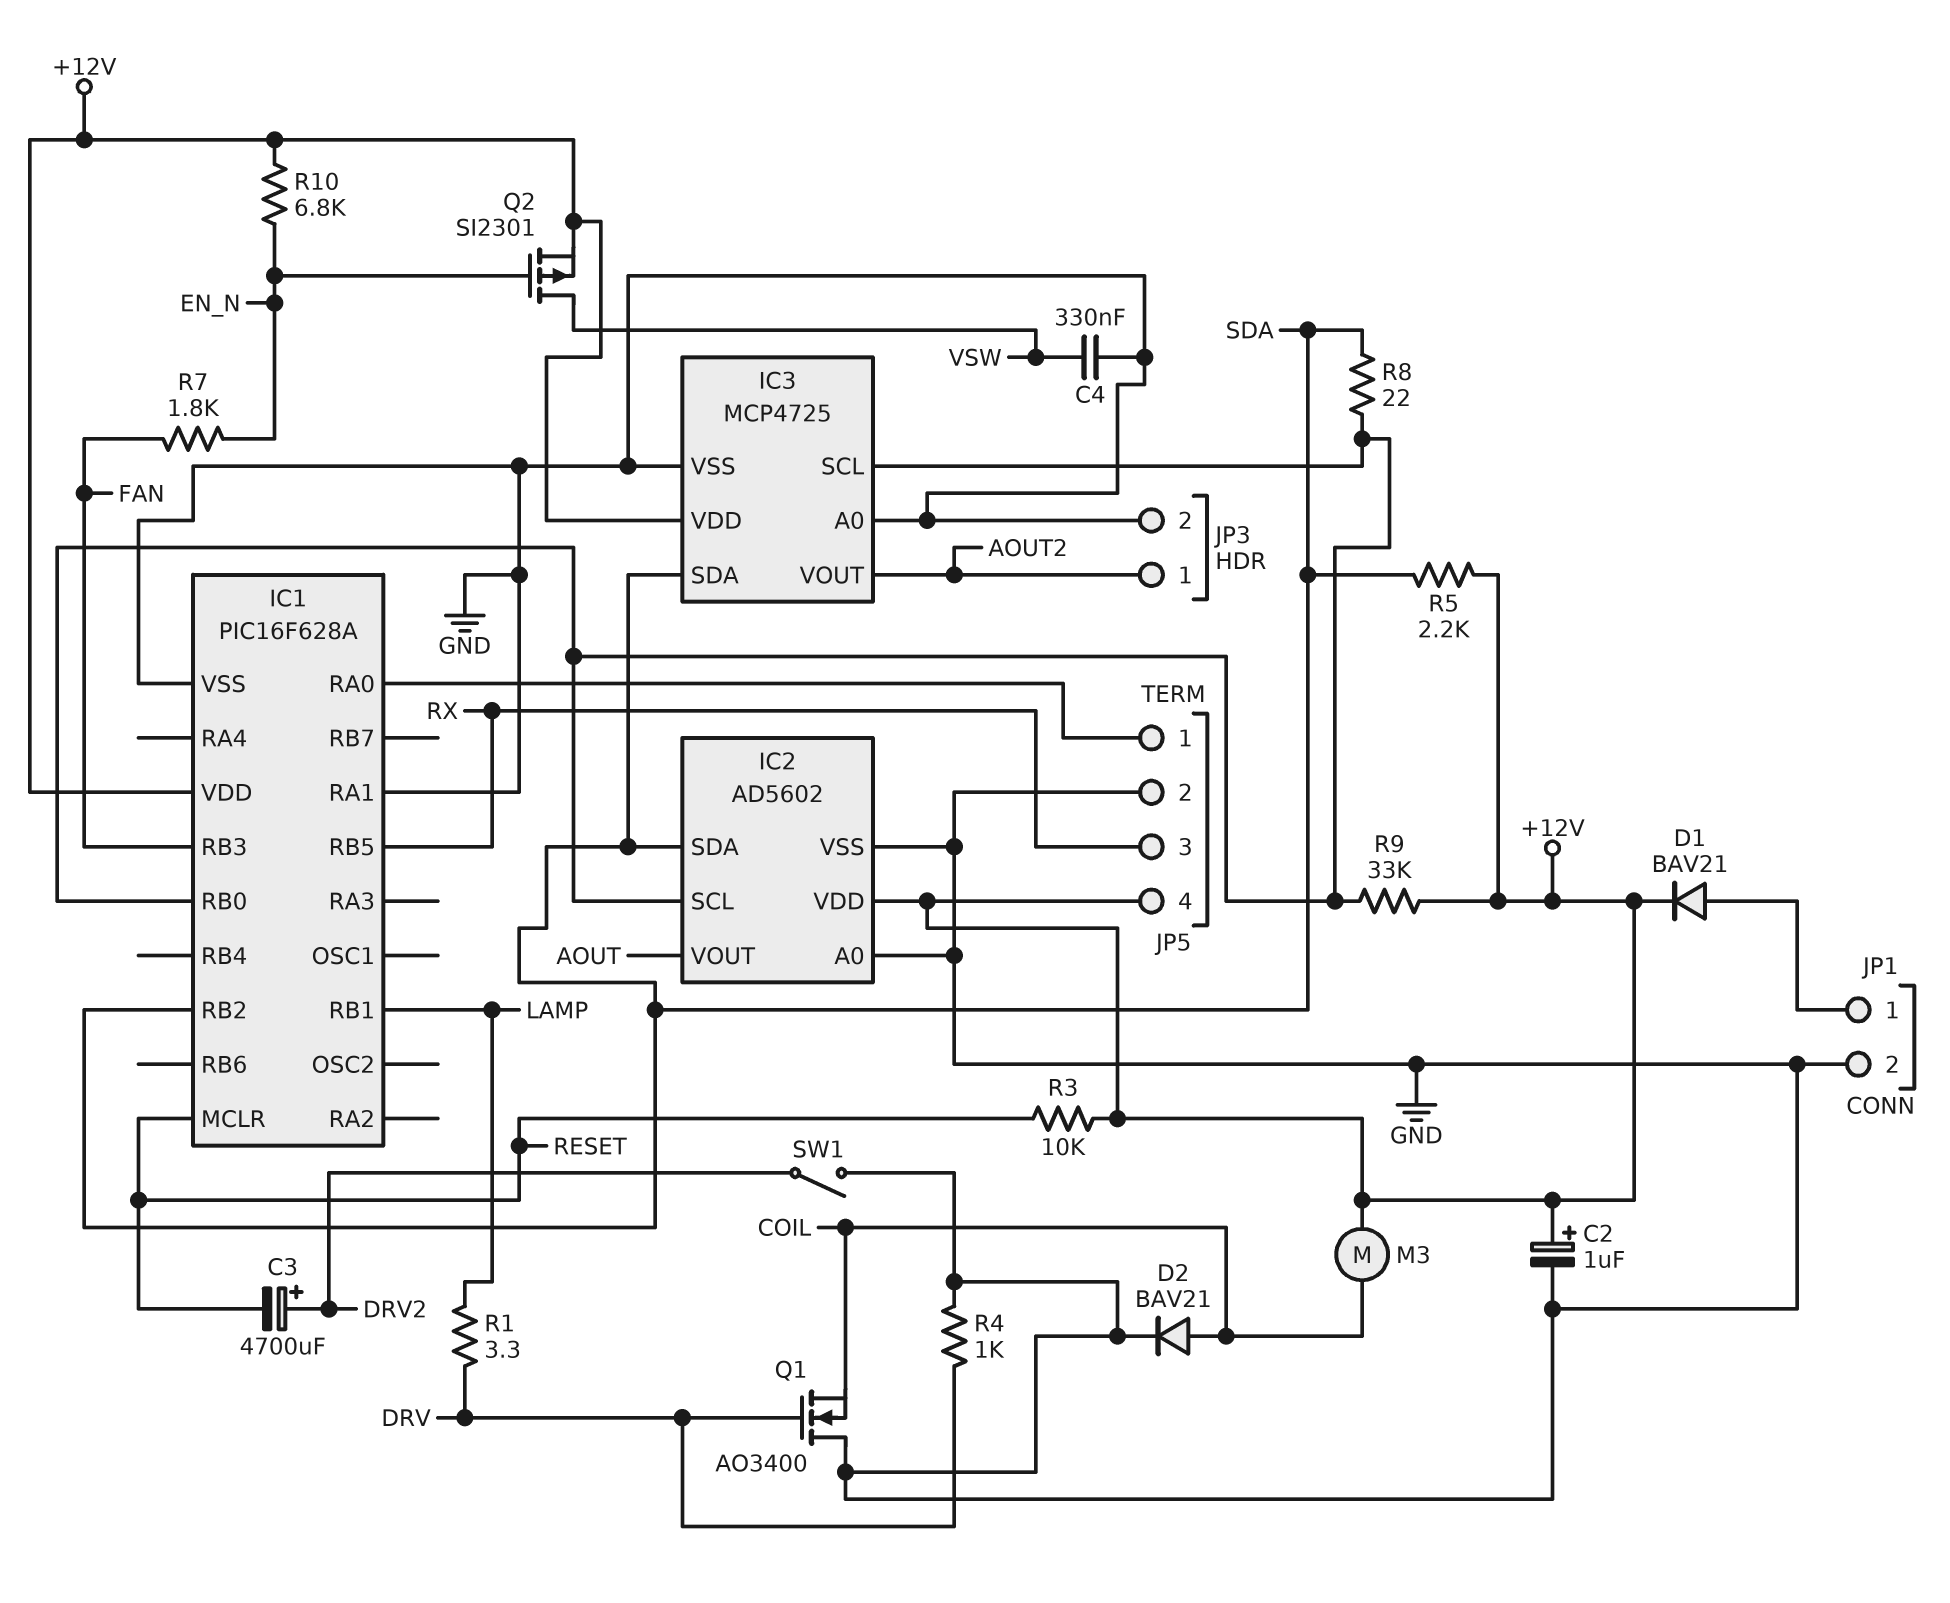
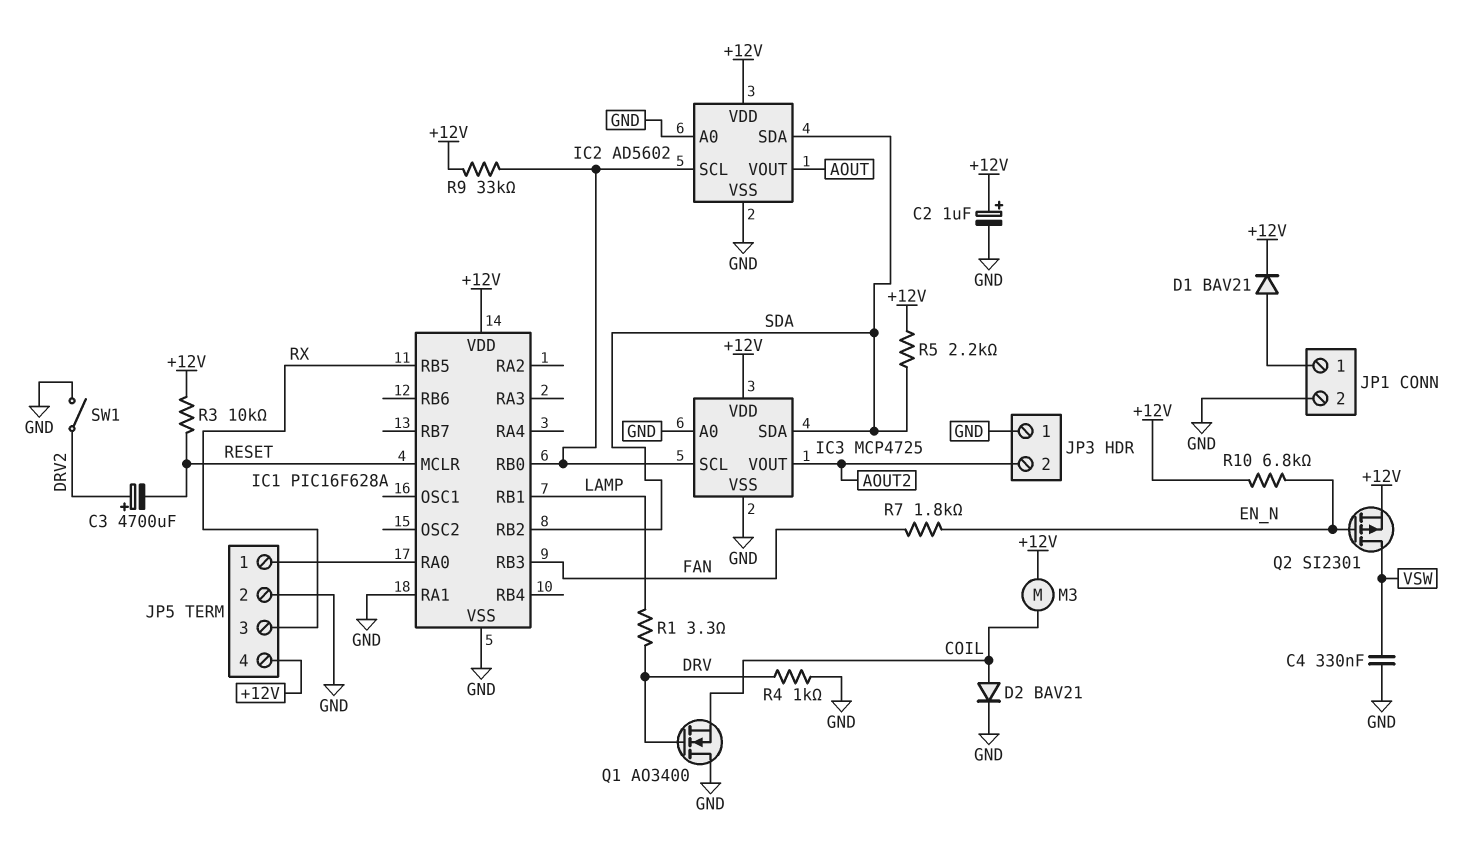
JP3 pin 1: AOUT2 -> GND
JP3 pin 2: GND -> AOUT2
R8: 22 (IC1/RB0, SDA) -> none

